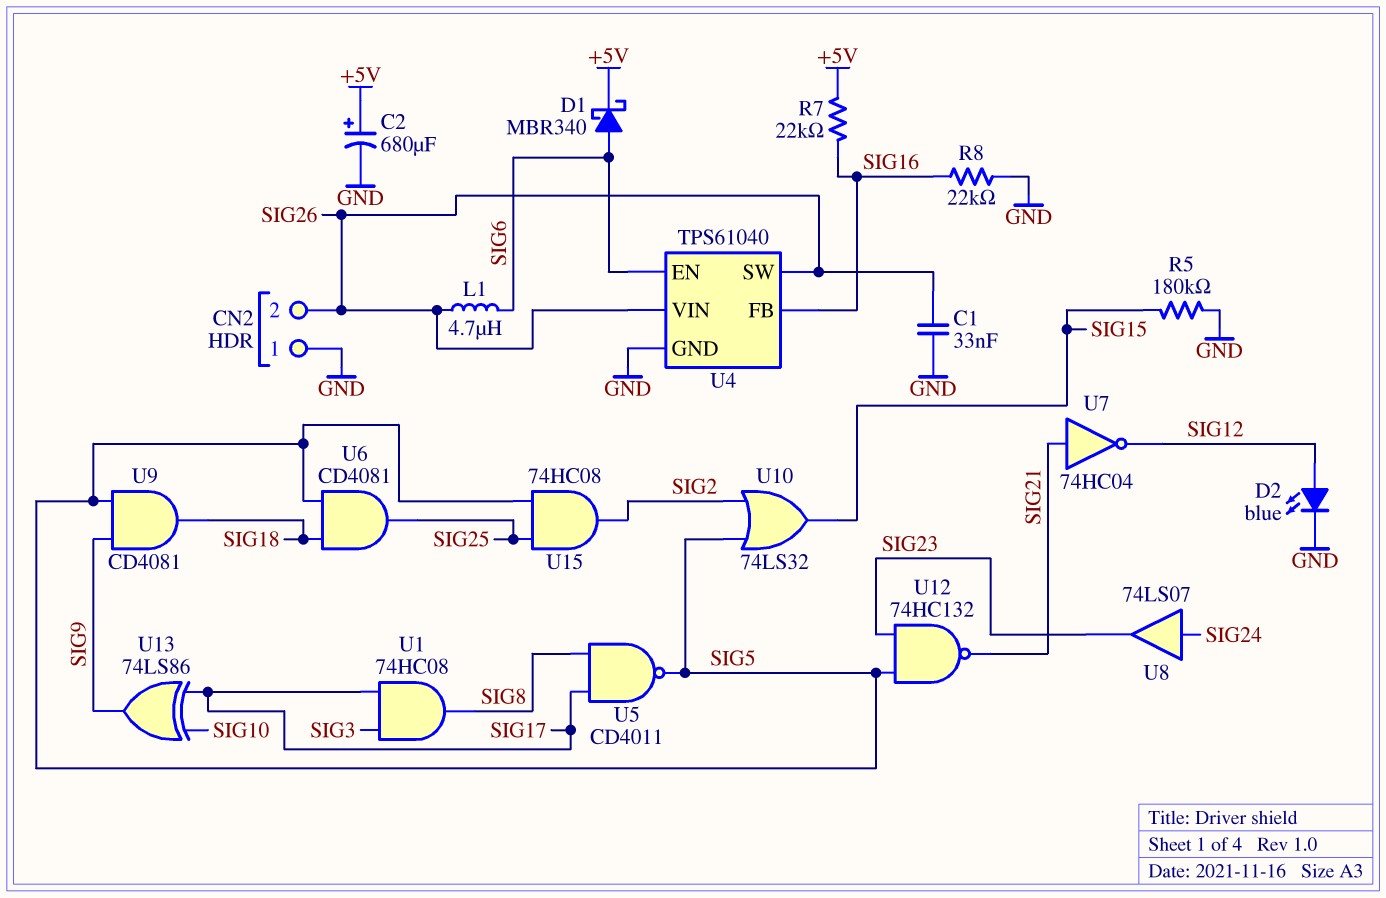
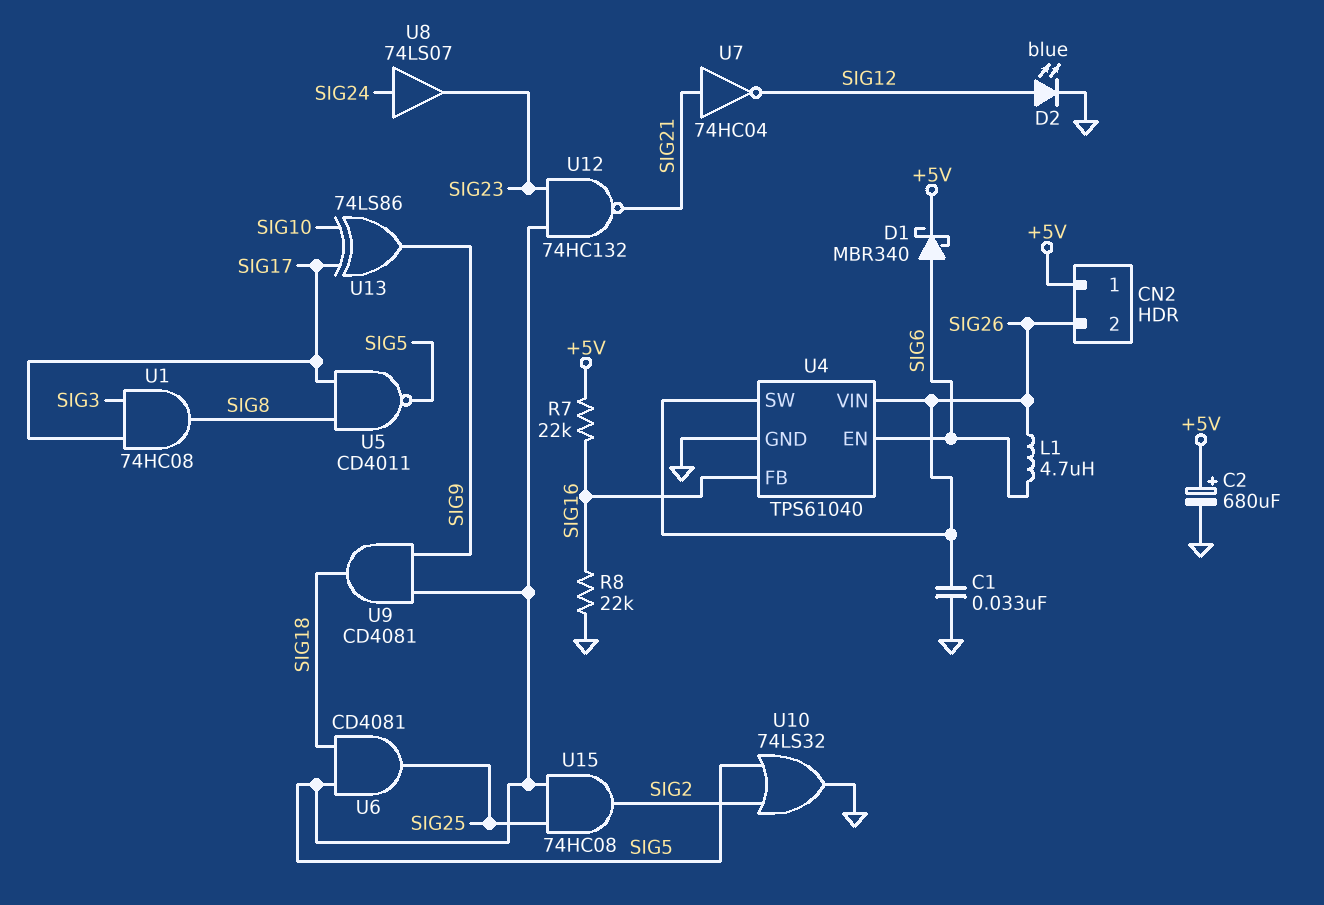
CN2 pin 1: GND -> +5V
R5: 180k (GND, SIG15) -> none
U10: OR 74LS32 (in SIG2, in SIG5, out SIG15) -> OR 74LS32 (in SIG2, in SIG5, out GND)

